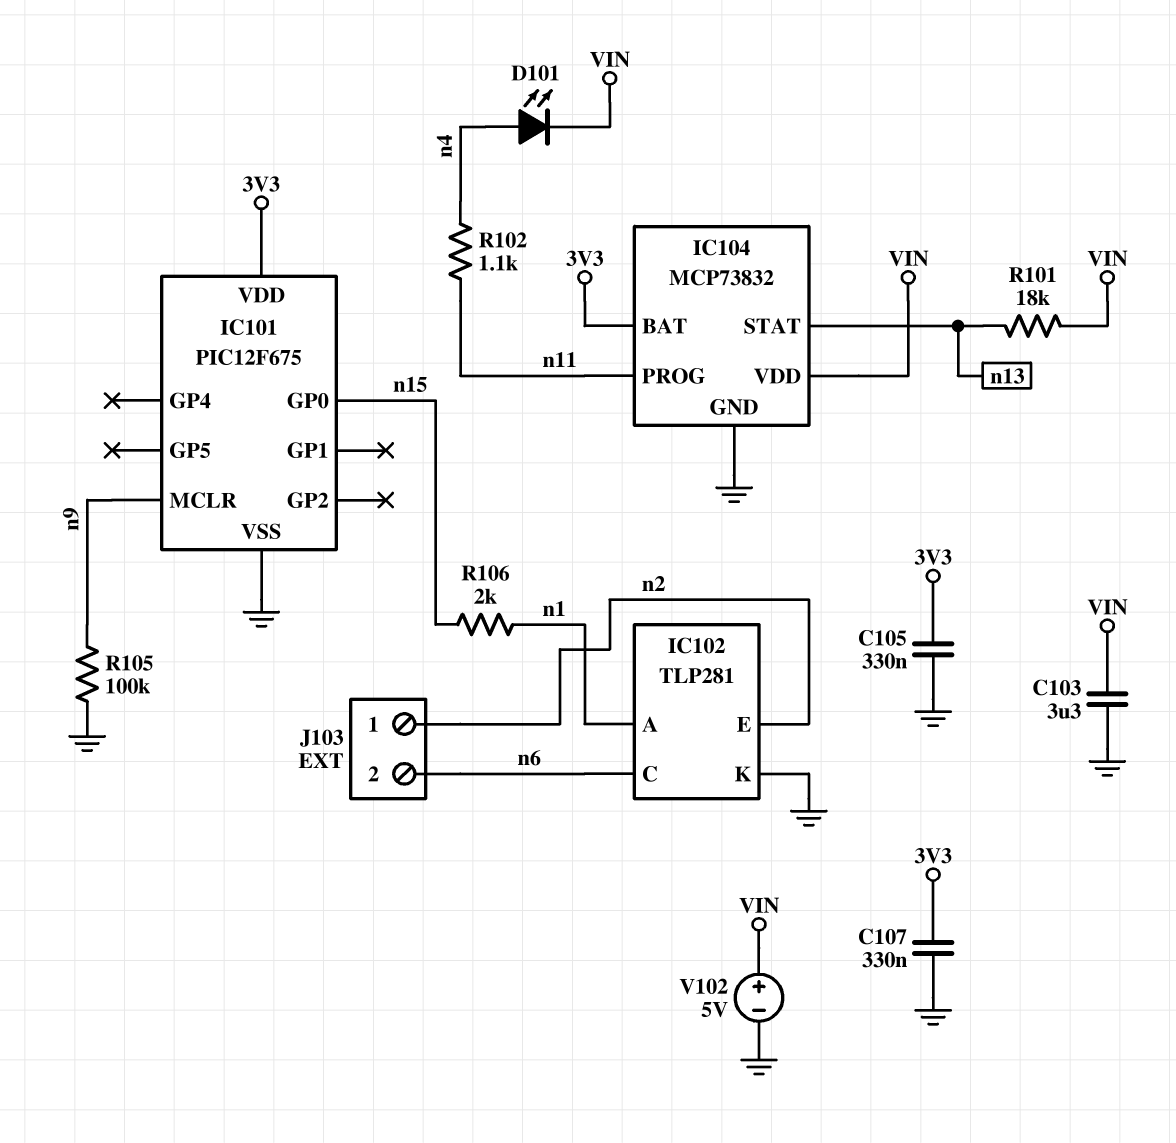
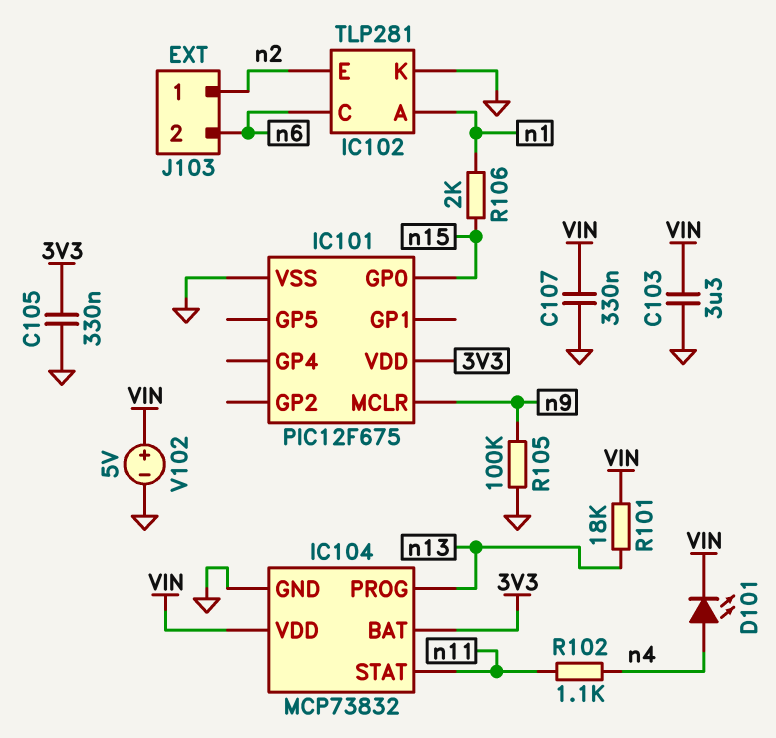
C107: 330nF (3V3, GND) -> 330nF (GND, VIN)
IC104 pin PROG: n11 -> n13
IC104 pin STAT: n13 -> n11

